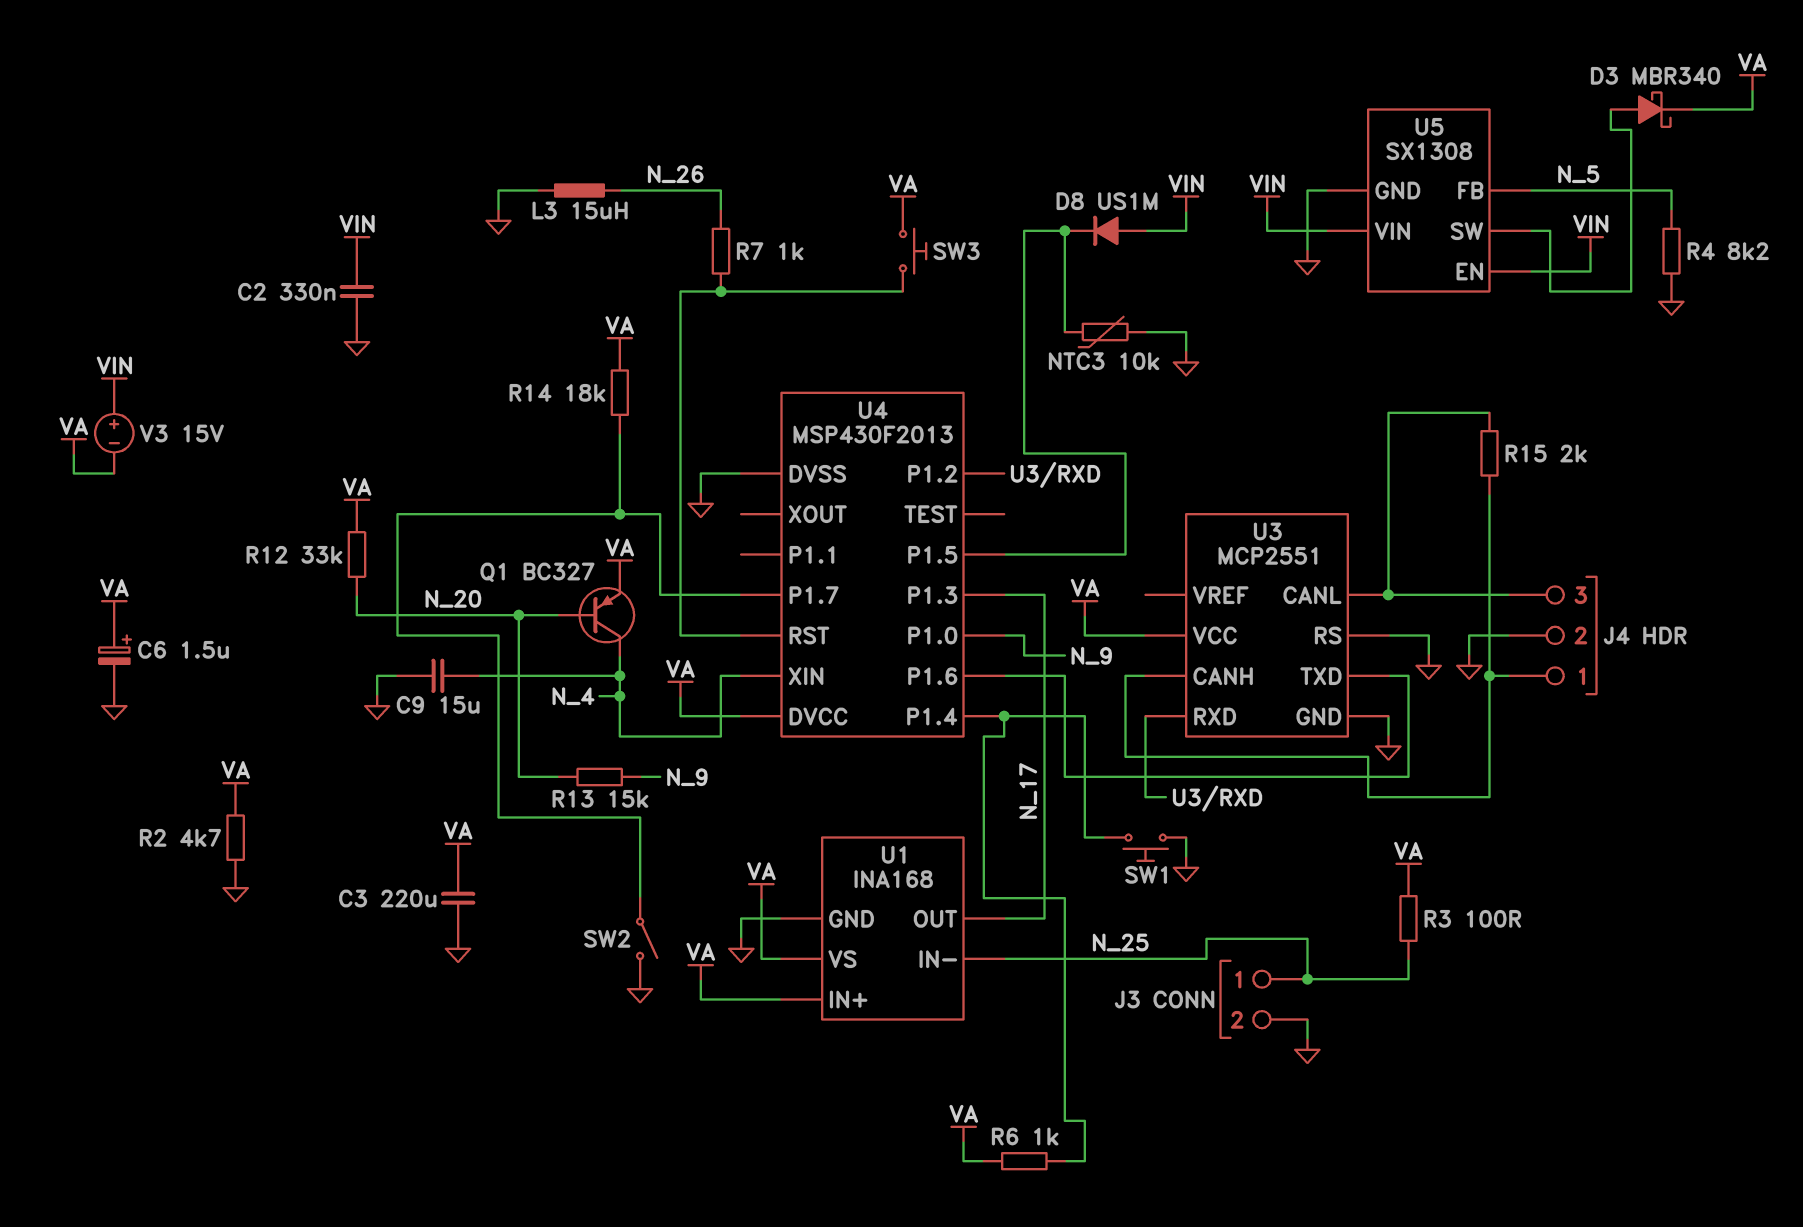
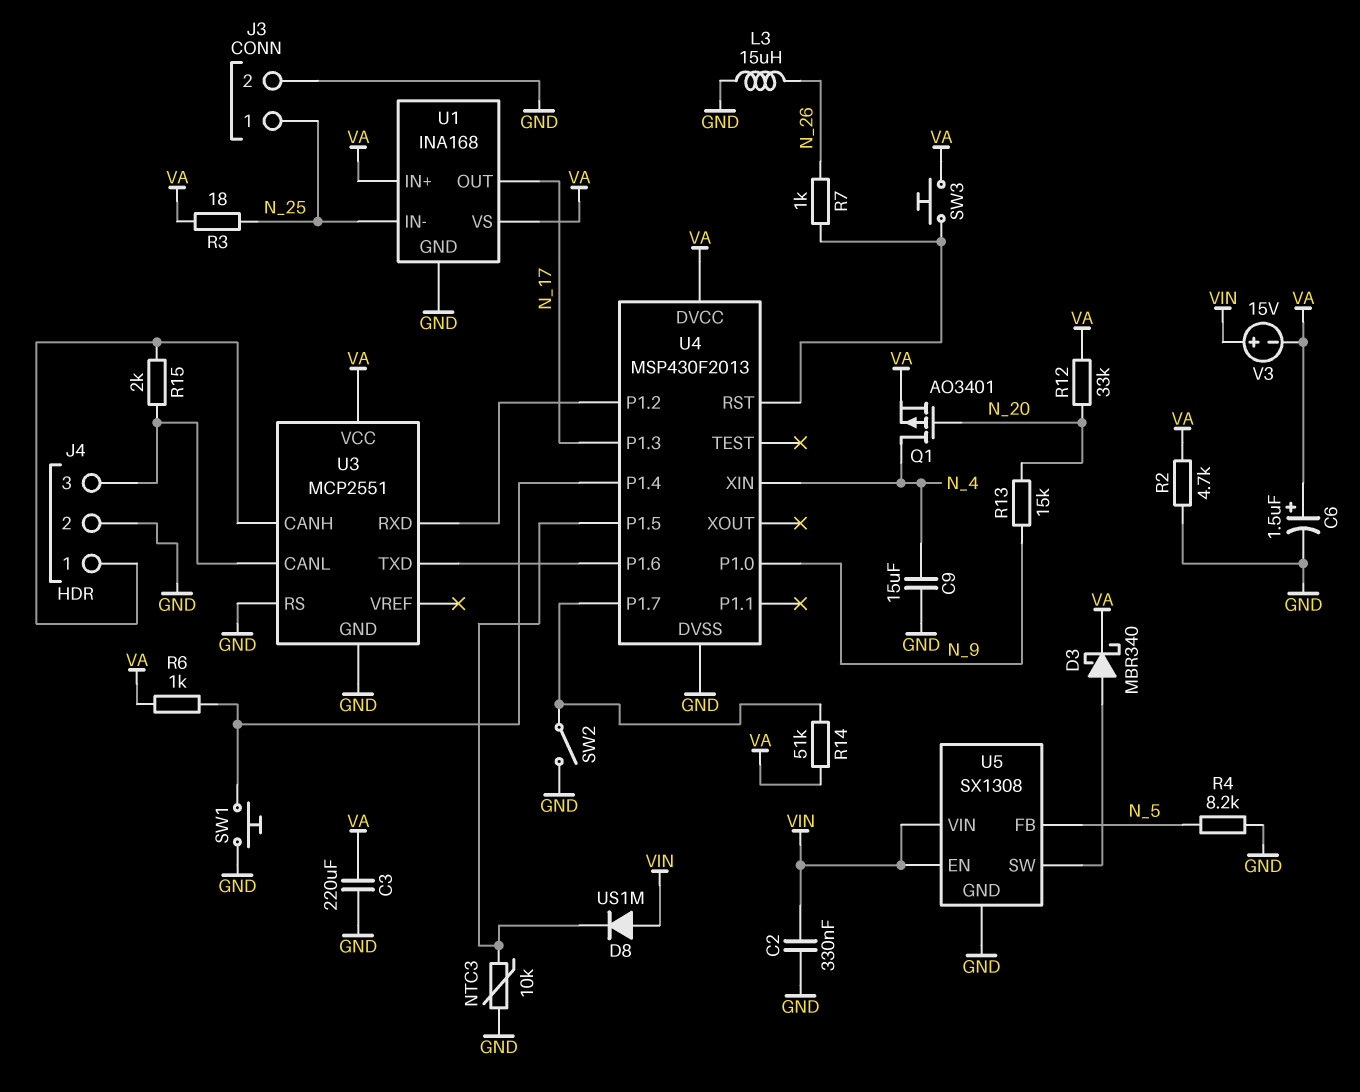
Q1: PNP BC327 (B N_20, C N_4, E VA) -> PMOS AO3401 (G N_20, D N_4, S VA)
R3: 100 (N_25, VA) -> 18 (N_25, VA)
R14: 18k (U4/P1.7, VA) -> 51k (U4/P1.7, VA)

